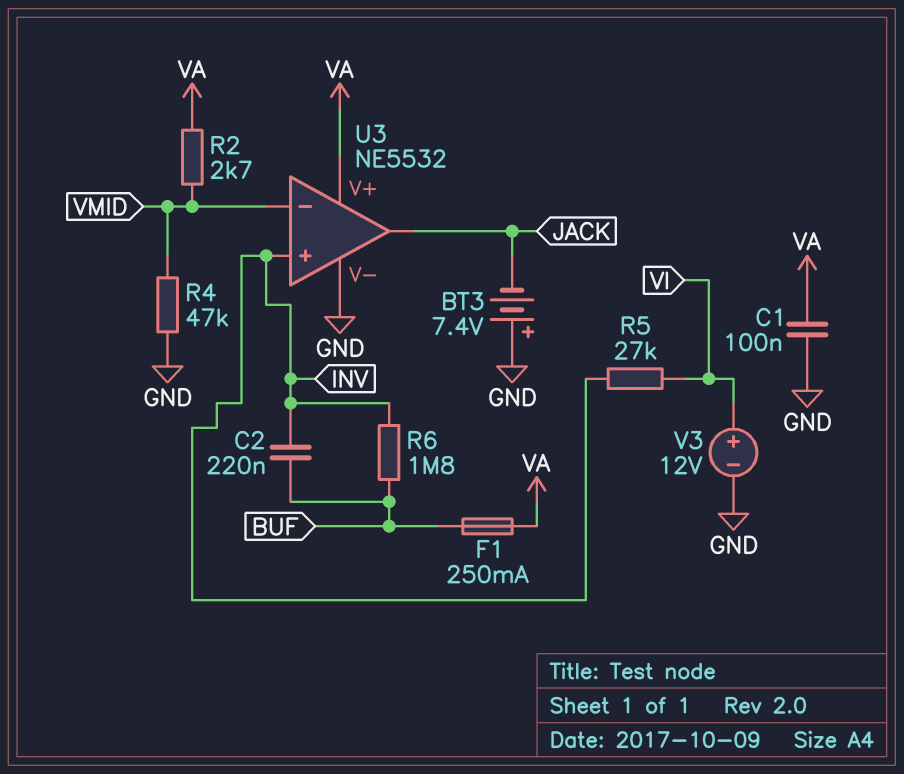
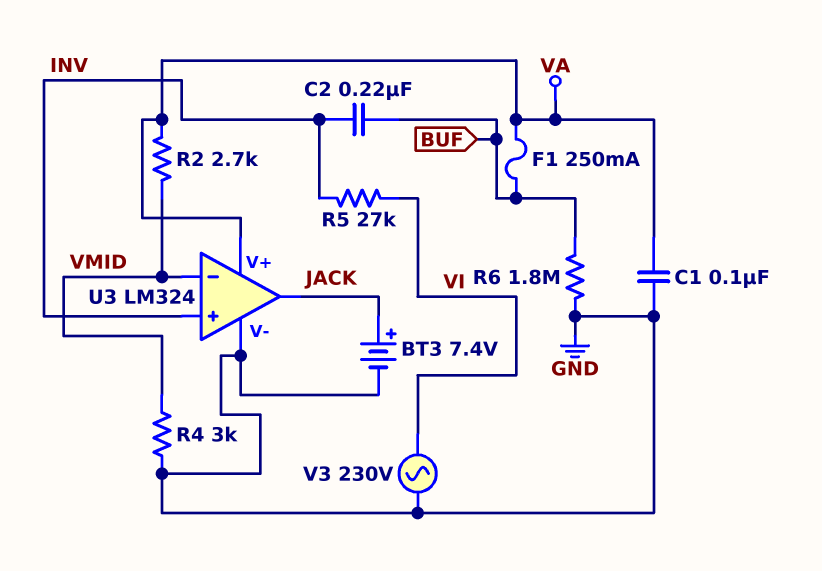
BT3: 7.4V (plus GND, minus JACK) -> 7.4V (plus JACK, minus GND)
R4: 47k (GND, VMID) -> 3k (GND, VMID)
R6: 1.8M (BUF, INV) -> 1.8M (BUF, GND)
U3: NE5532 -> LM324
V3: 12V (plus VI, minus GND) -> AC 230V (GND, VI)

